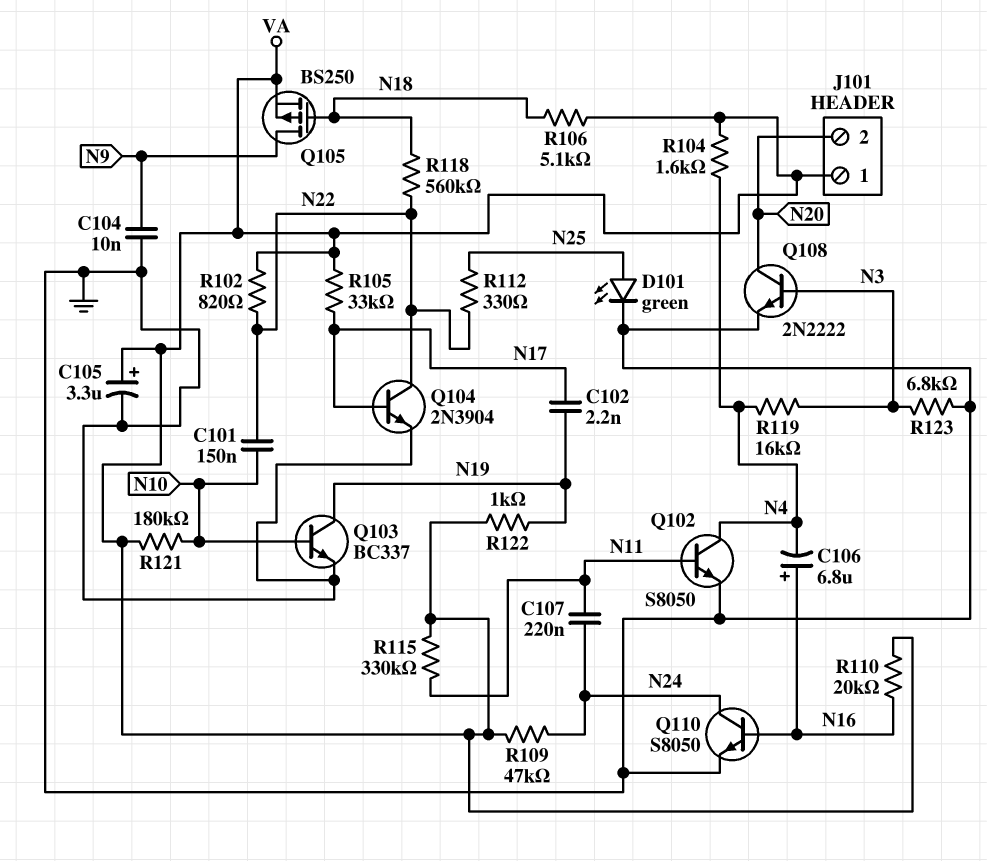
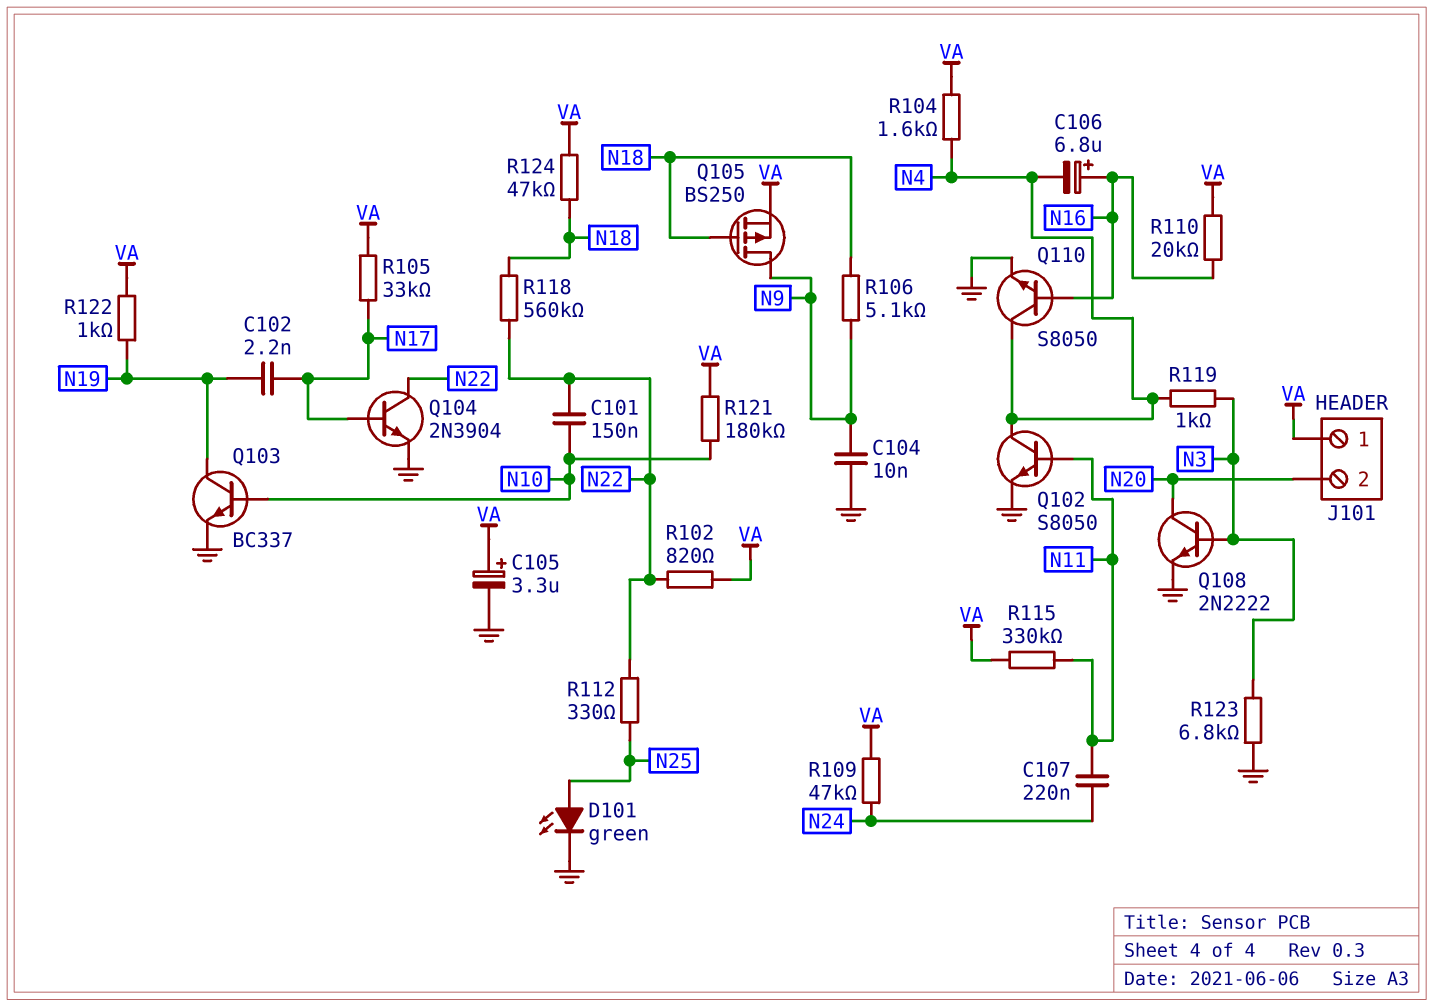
Q110: NPN S8050 (B N16, C N24, E GND) -> NPN S8050 (B N16, C N4, E GND)
R106: 5.1k (N18, VA) -> 5.1k (N9, N18)
R119: 16k (N3, N4) -> 1k (N3, N4)
R124: none -> 47k (N18, VA)

